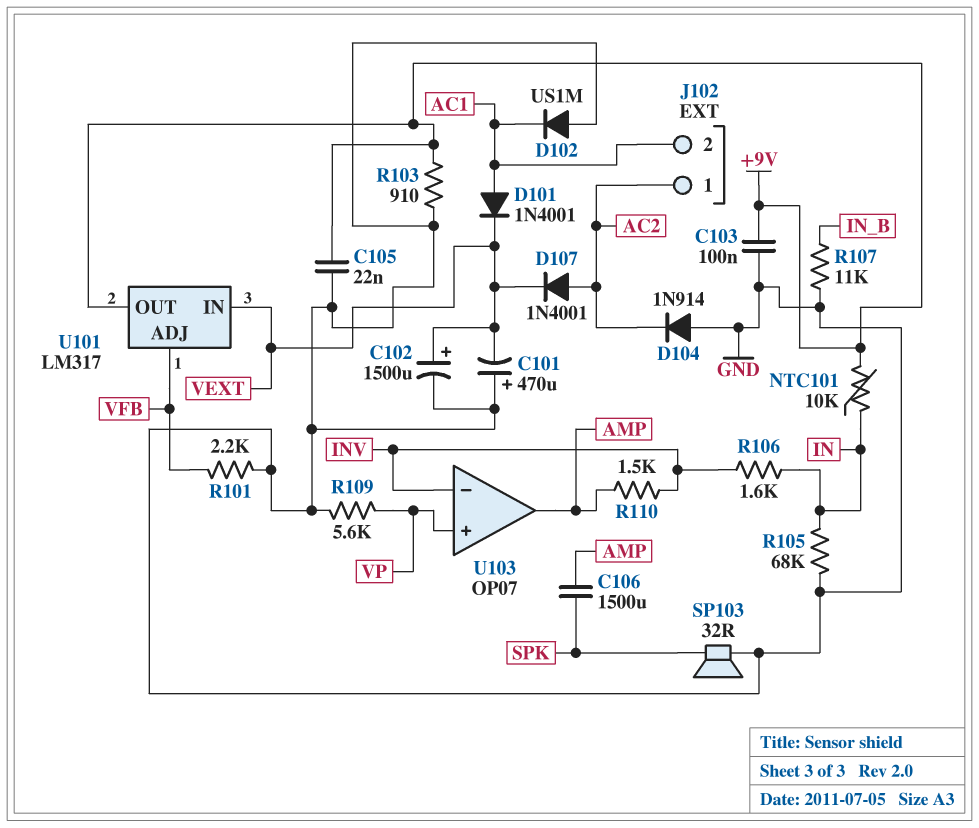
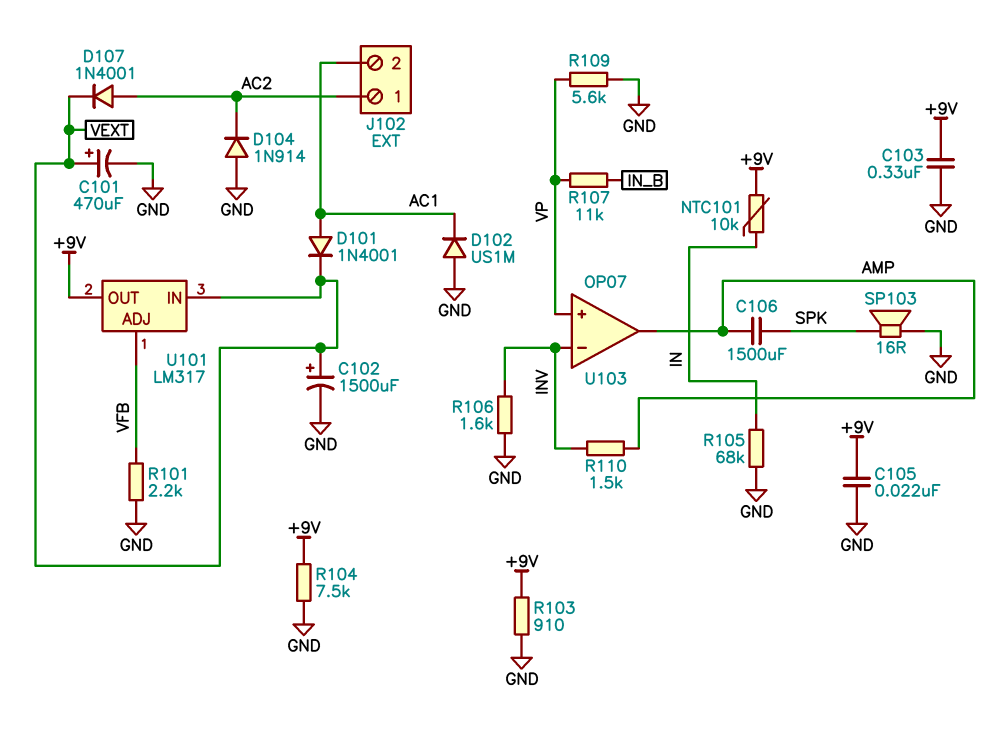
C101: 470uF (plus GND, minus VEXT) -> 470uF (plus VEXT, minus GND)
C103: 100nF (+9V, GND) -> 330nF (+9V, GND)
R104: none -> 7.5k (+9V, GND)
R106: 1.6k (IN, INV) -> 1.6k (GND, INV)
R107: 11k (GND, IN_B) -> 11k (IN_B, VP)
SP103: speaker 32R (GND, SPK) -> speaker 16R (GND, SPK)

